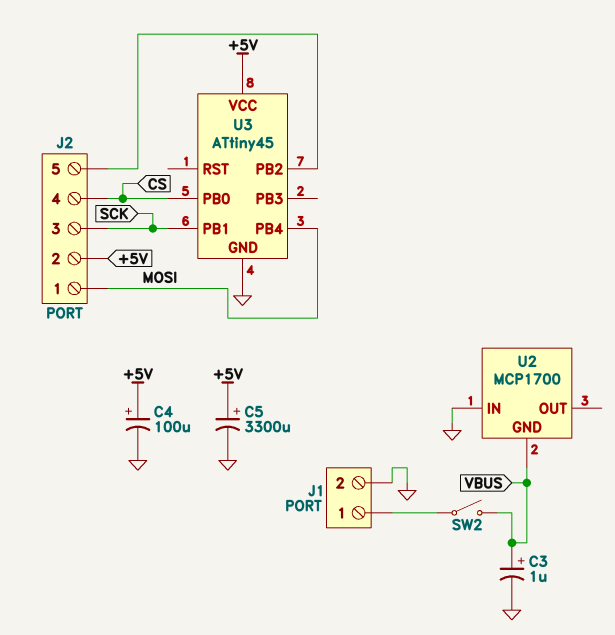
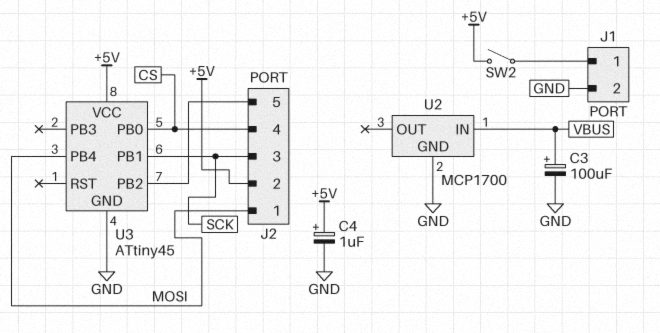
C3: 1uF (plus VBUS, minus GND) -> 100uF (plus VBUS, minus GND)
C4: 100uF (plus +5V, minus GND) -> 1uF (plus +5V, minus GND)
C5: 3300uF (plus +5V, minus GND) -> none
SW2: switch (J1/1, VBUS) -> switch (+5V, J1/1)
U2 pin GND: VBUS -> GND
U2 pin IN: GND -> VBUS

